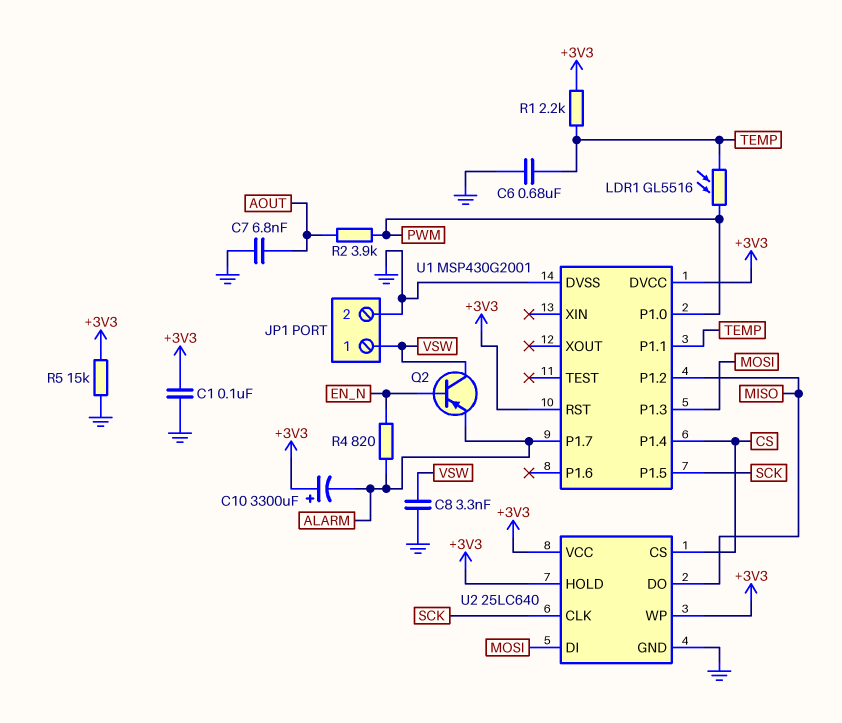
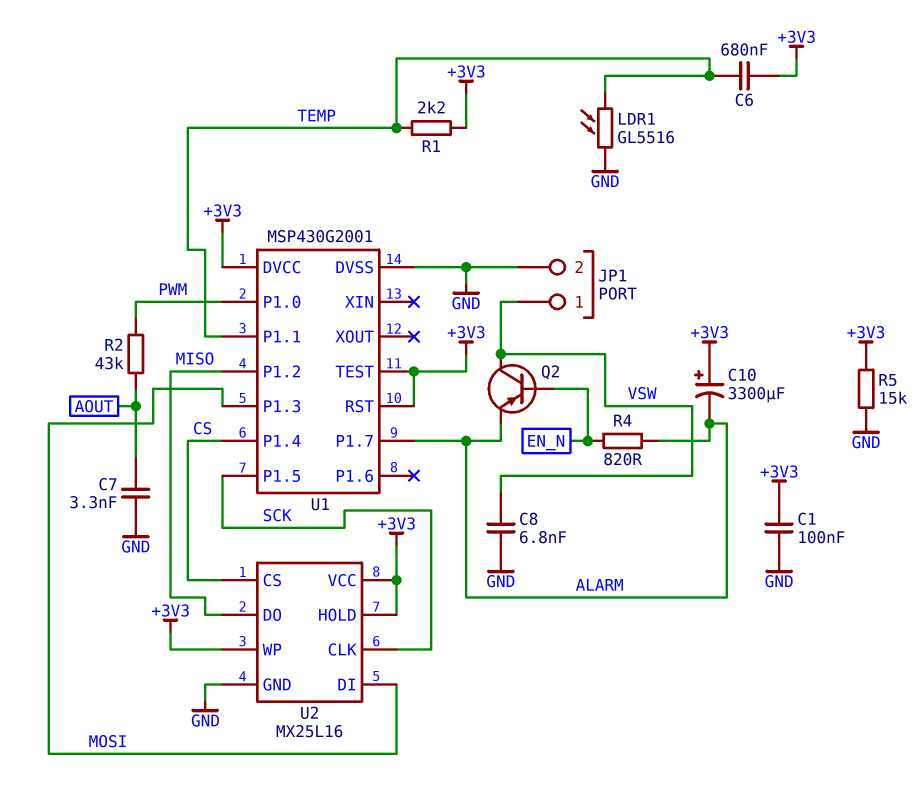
C6: 680nF (GND, TEMP) -> 680nF (+3V3, TEMP)
C7: 6.8nF (AOUT, GND) -> 3.3nF (AOUT, GND)
C8: 3.3nF (GND, VSW) -> 6.8nF (GND, VSW)
LDR1: GL5516 (PWM, TEMP) -> GL5516 (GND, TEMP)
R2: 3.9k (AOUT, PWM) -> 43k (AOUT, PWM)
U1 pin TEST: none -> +3V3
U2: 25LC640 -> MX25L16

